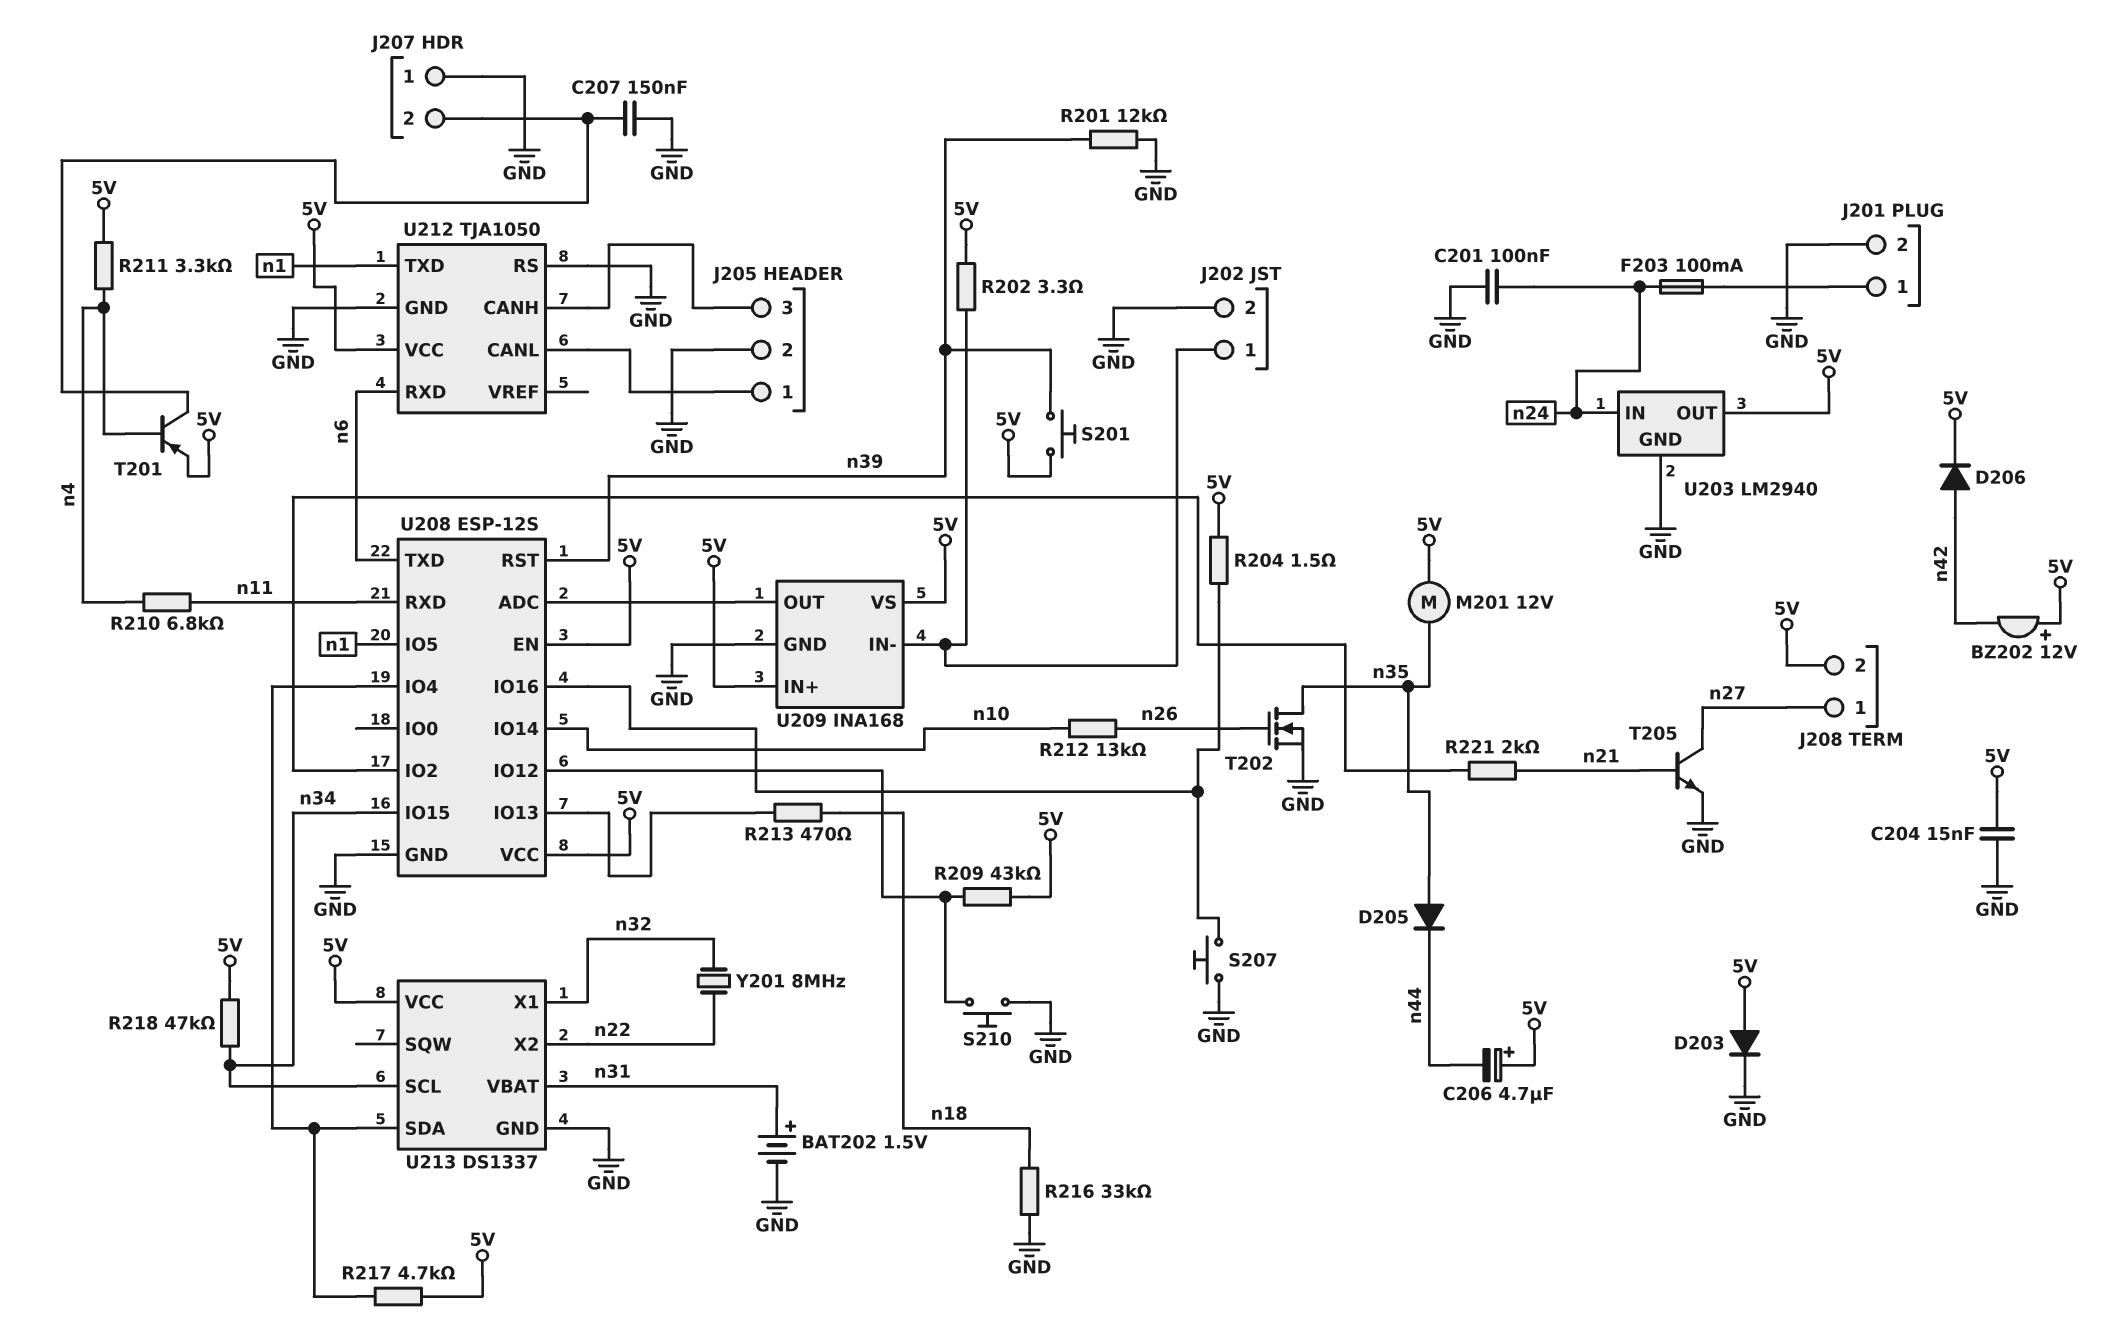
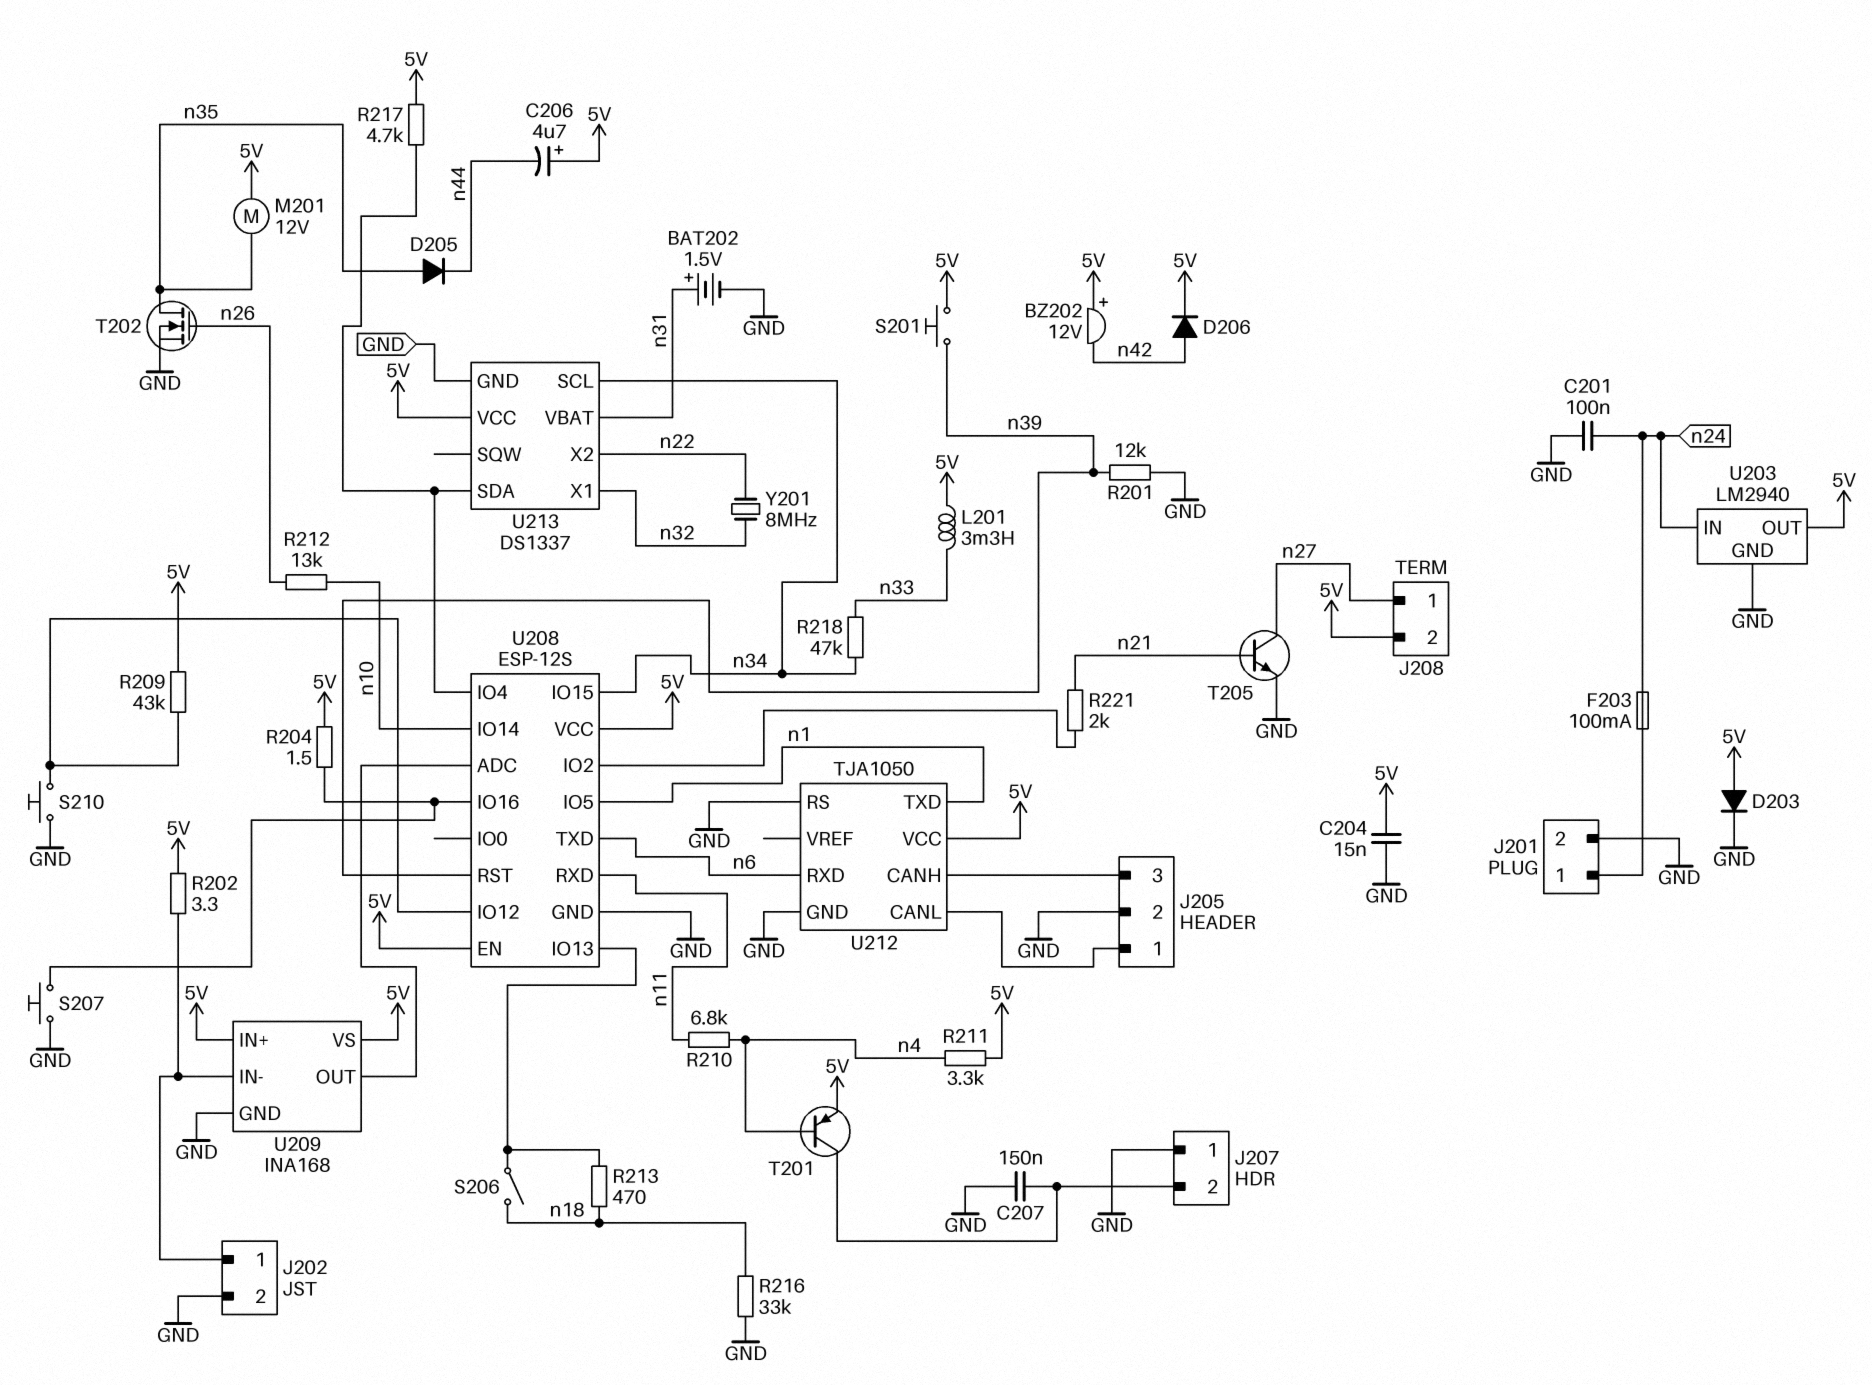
L201: none -> 3.3mH (5V, n33)
R218: 47k (5V, n34) -> 47k (n33, n34)
S206: none -> switch (U208/IO13, n18)

